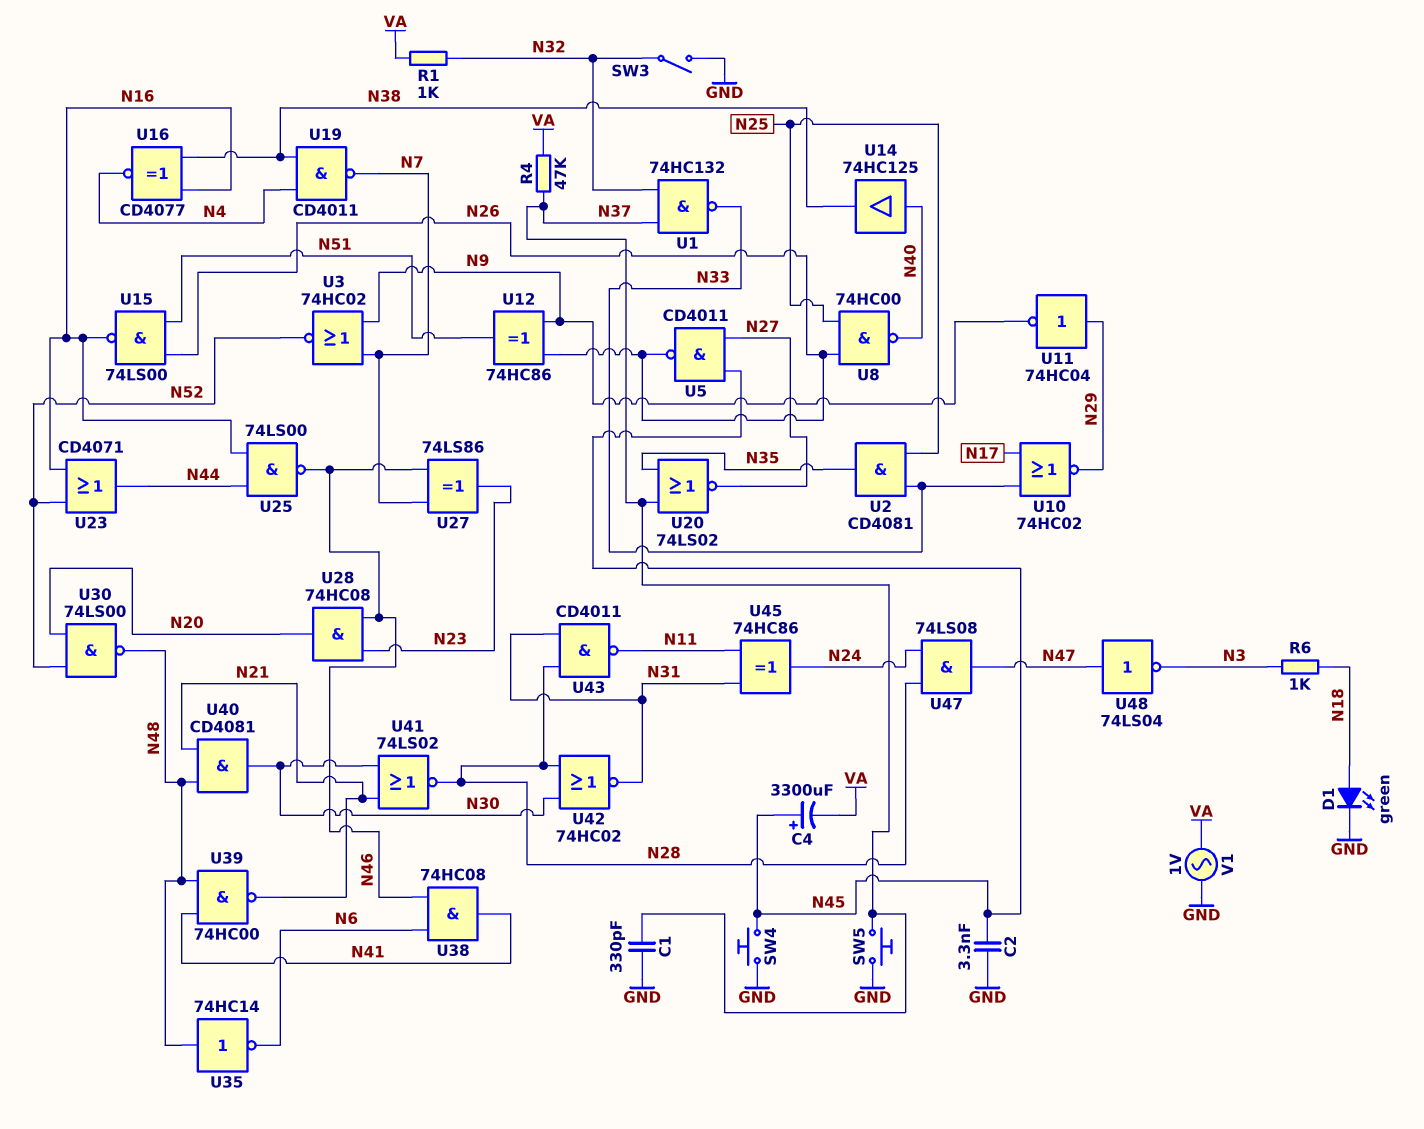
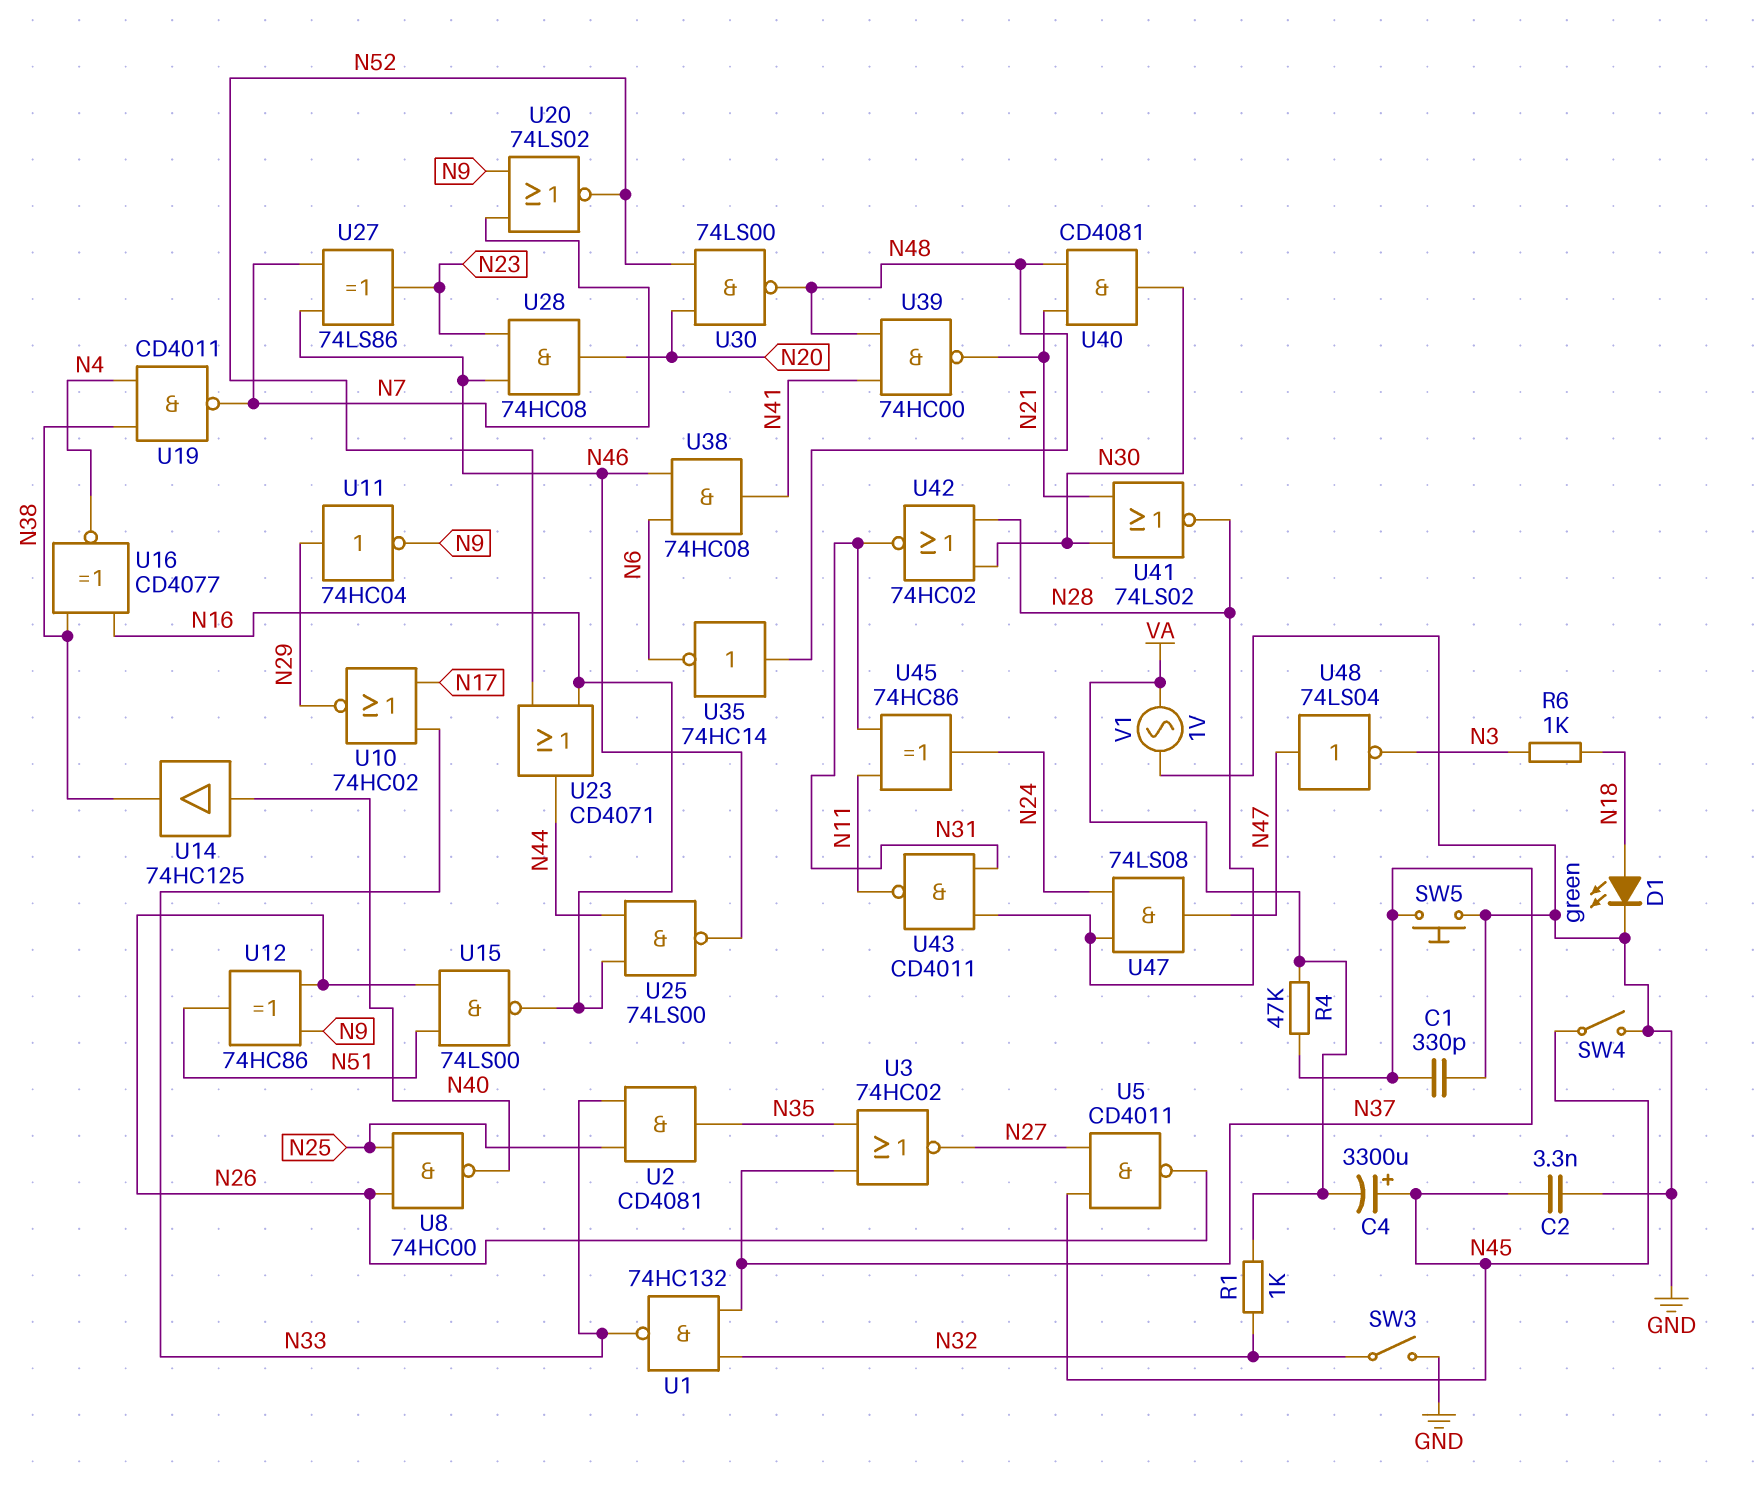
SW4: button (GND, N45) -> switch (GND, N45)
U3: NOR 74HC02 (in N7, in N9, out N52) -> NOR 74HC02 (in N35, in N37, out N27)
U20: NOR 74LS02 (in N35, in N37, out N27) -> NOR 74LS02 (in N7, in N9, out N52)

